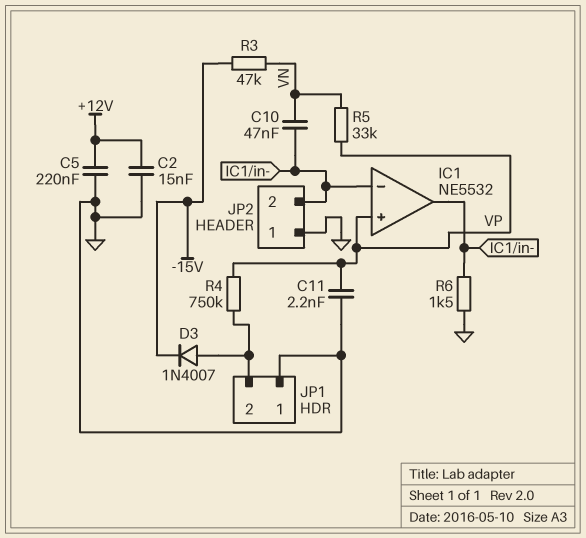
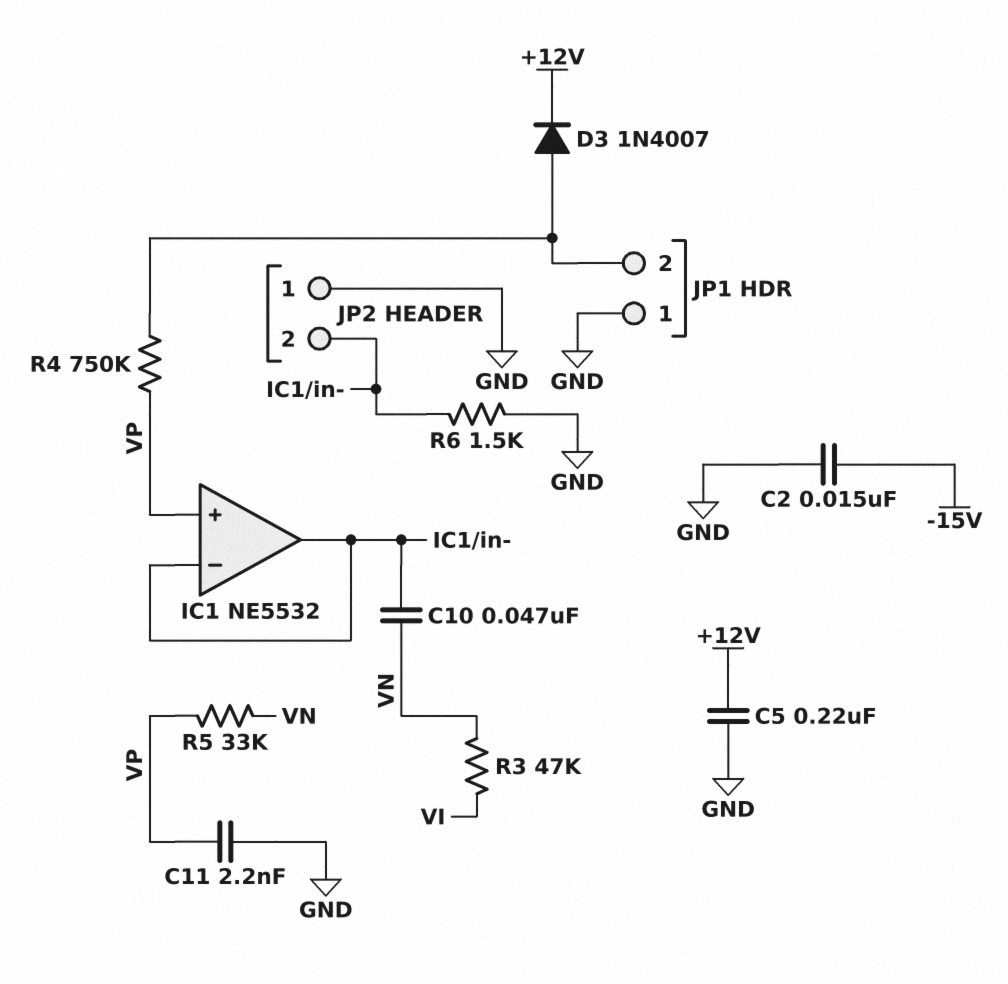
C2: 15nF (+12V, GND) -> 15nF (-15V, GND)
D3: diode 1N4007 (A JP1/2, K -15V) -> diode 1N4007 (A JP1/2, K +12V)
R3: 47k (-15V, VN) -> 47k (VI, VN)

